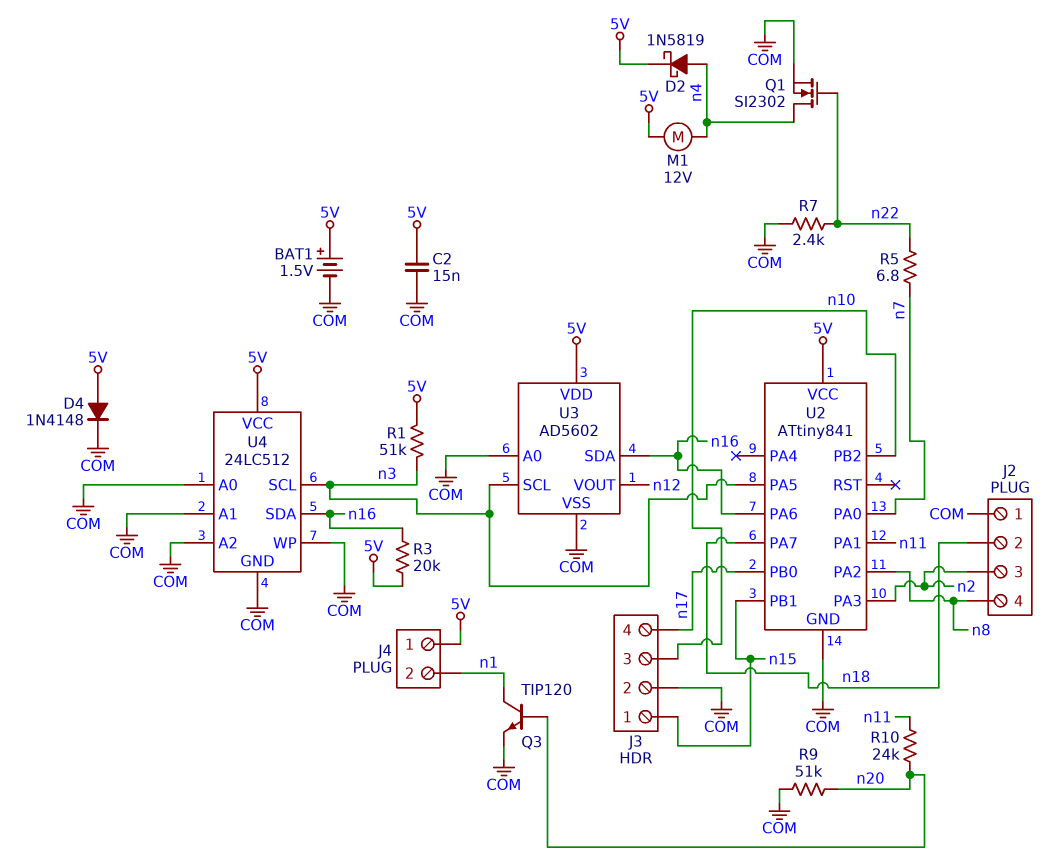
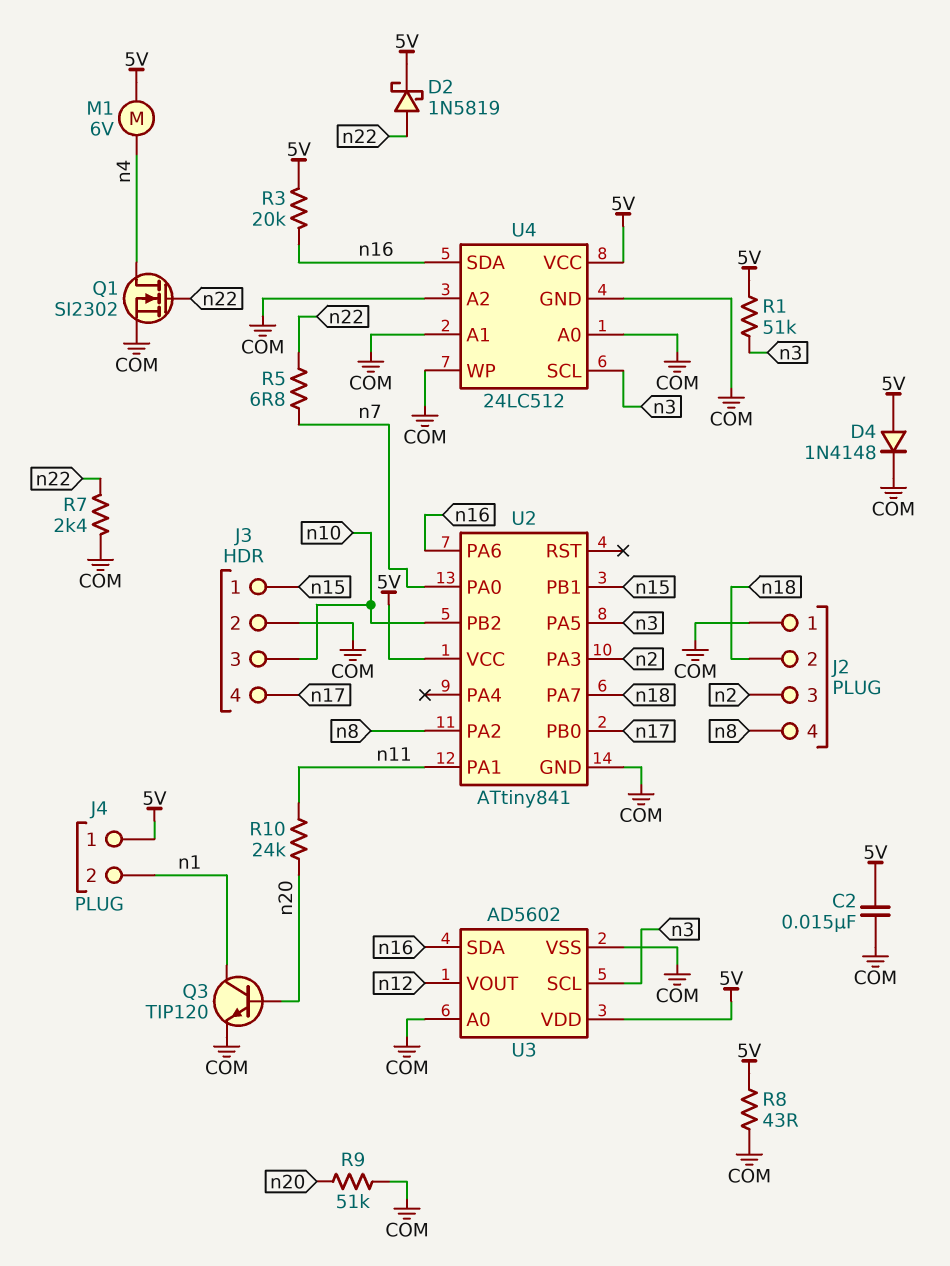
BAT1: 1.5V (plus 5V, minus COM) -> none
D2: schottky 1N5819 (A n4, K 5V) -> schottky 1N5819 (A n22, K 5V)
M1: motor 12V (5V, n4) -> motor 6V (5V, n4)
R8: none -> 43 (5V, COM)

